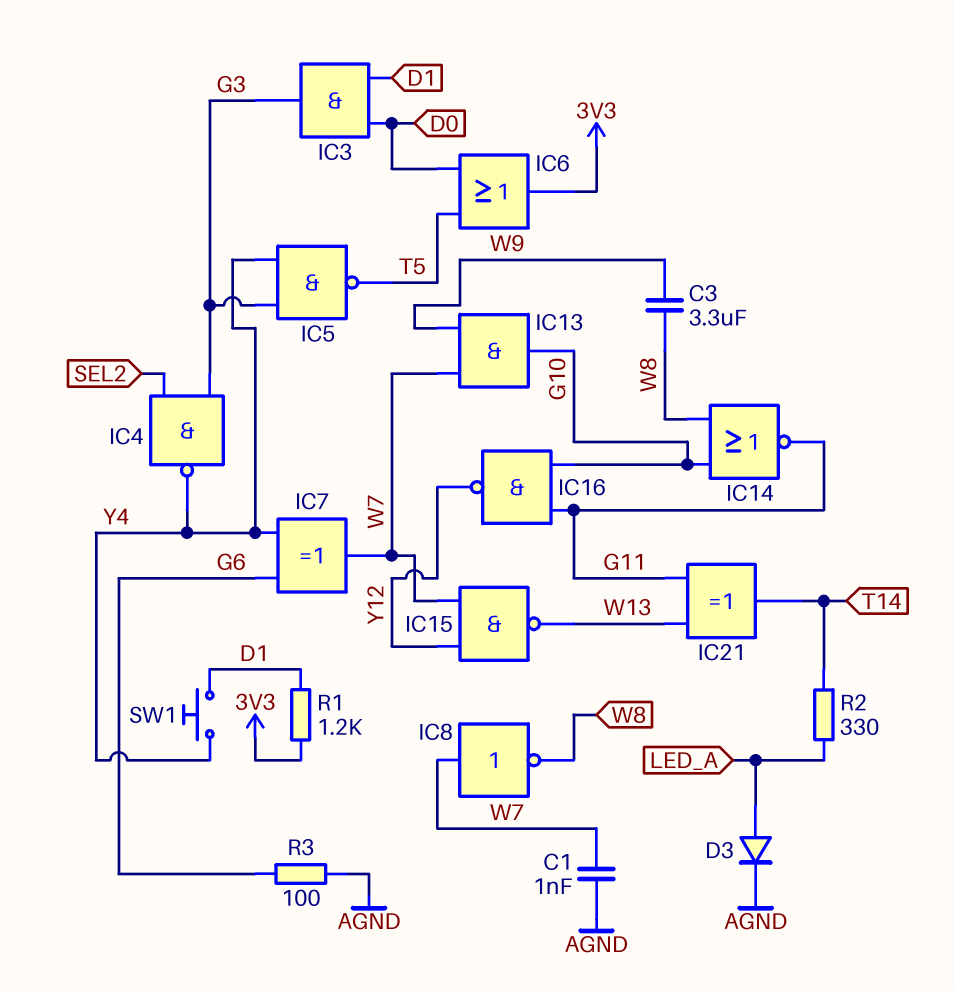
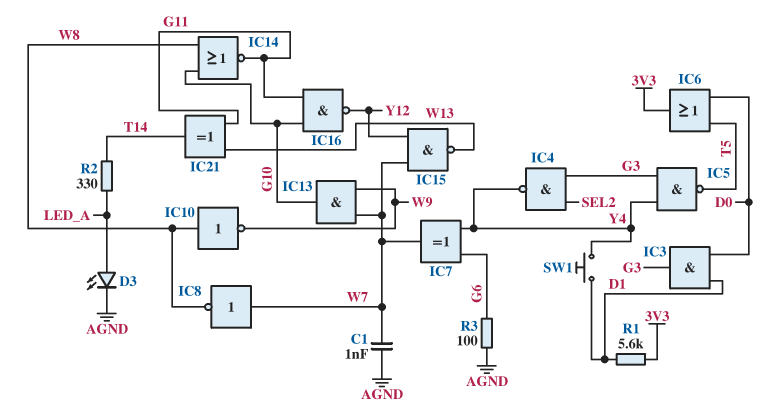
C3: 3.3uF (W8, W9) -> none
D3: diode (A LED_A, K AGND) -> LED (A LED_A, K AGND)
IC10: none -> NOT (in W8, out W9)
R1: 1.2k (3V3, D1) -> 5.6k (3V3, D1)

